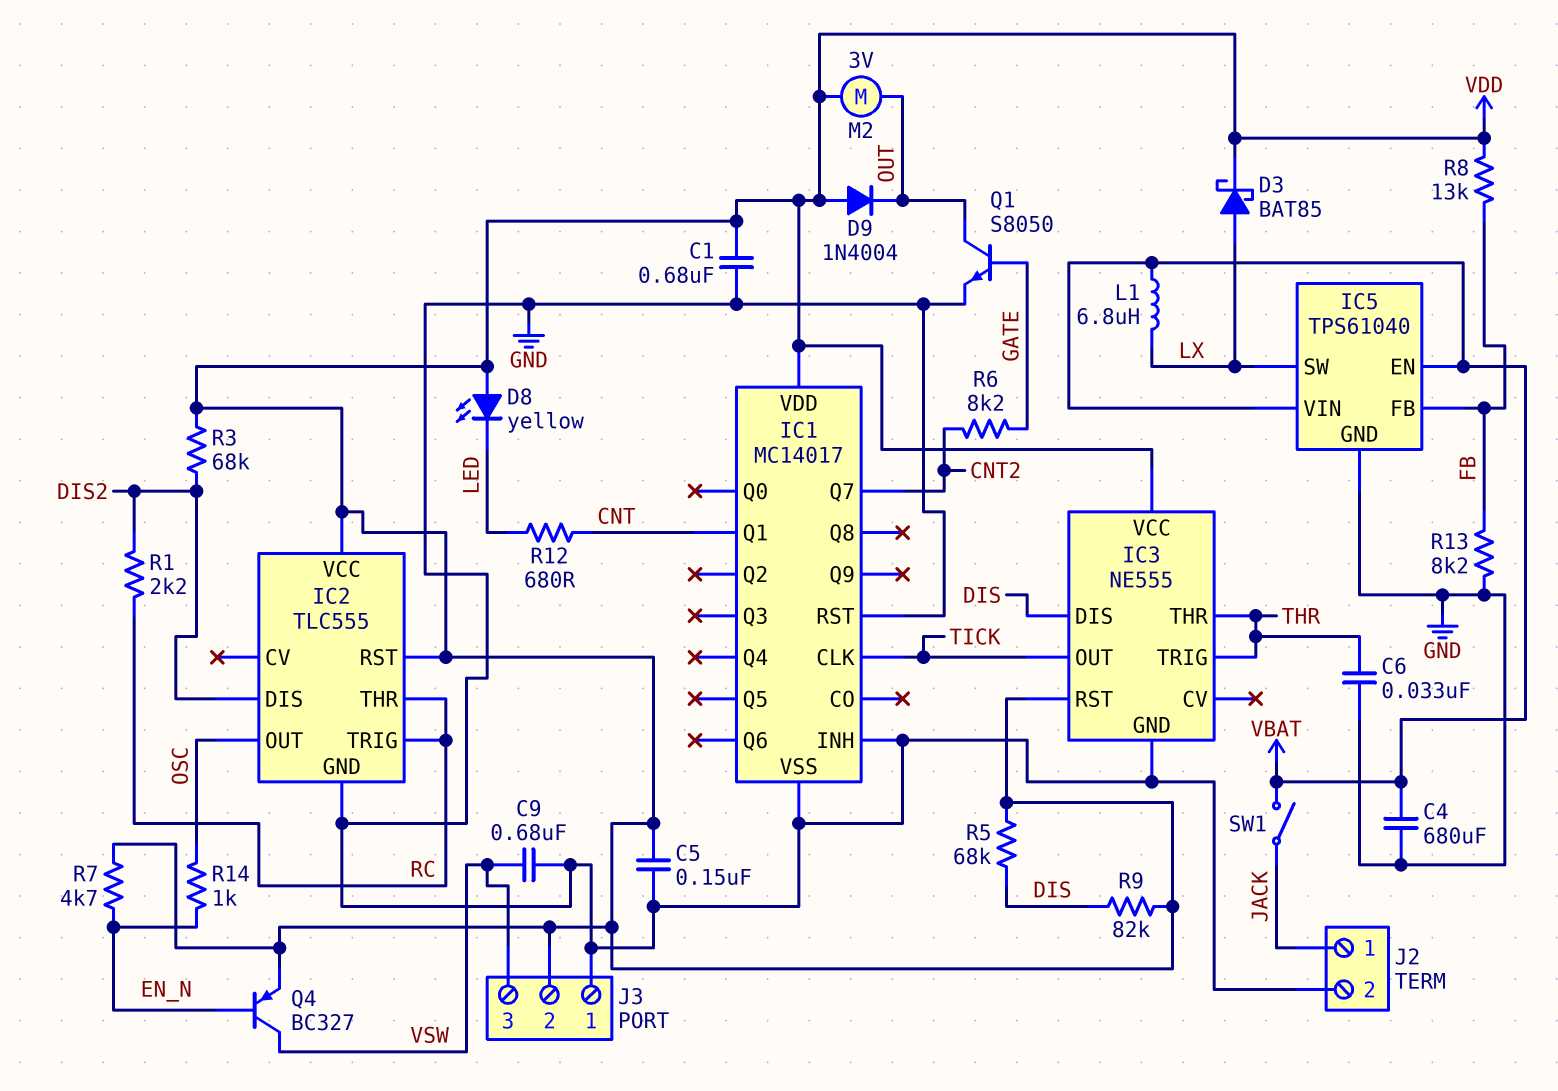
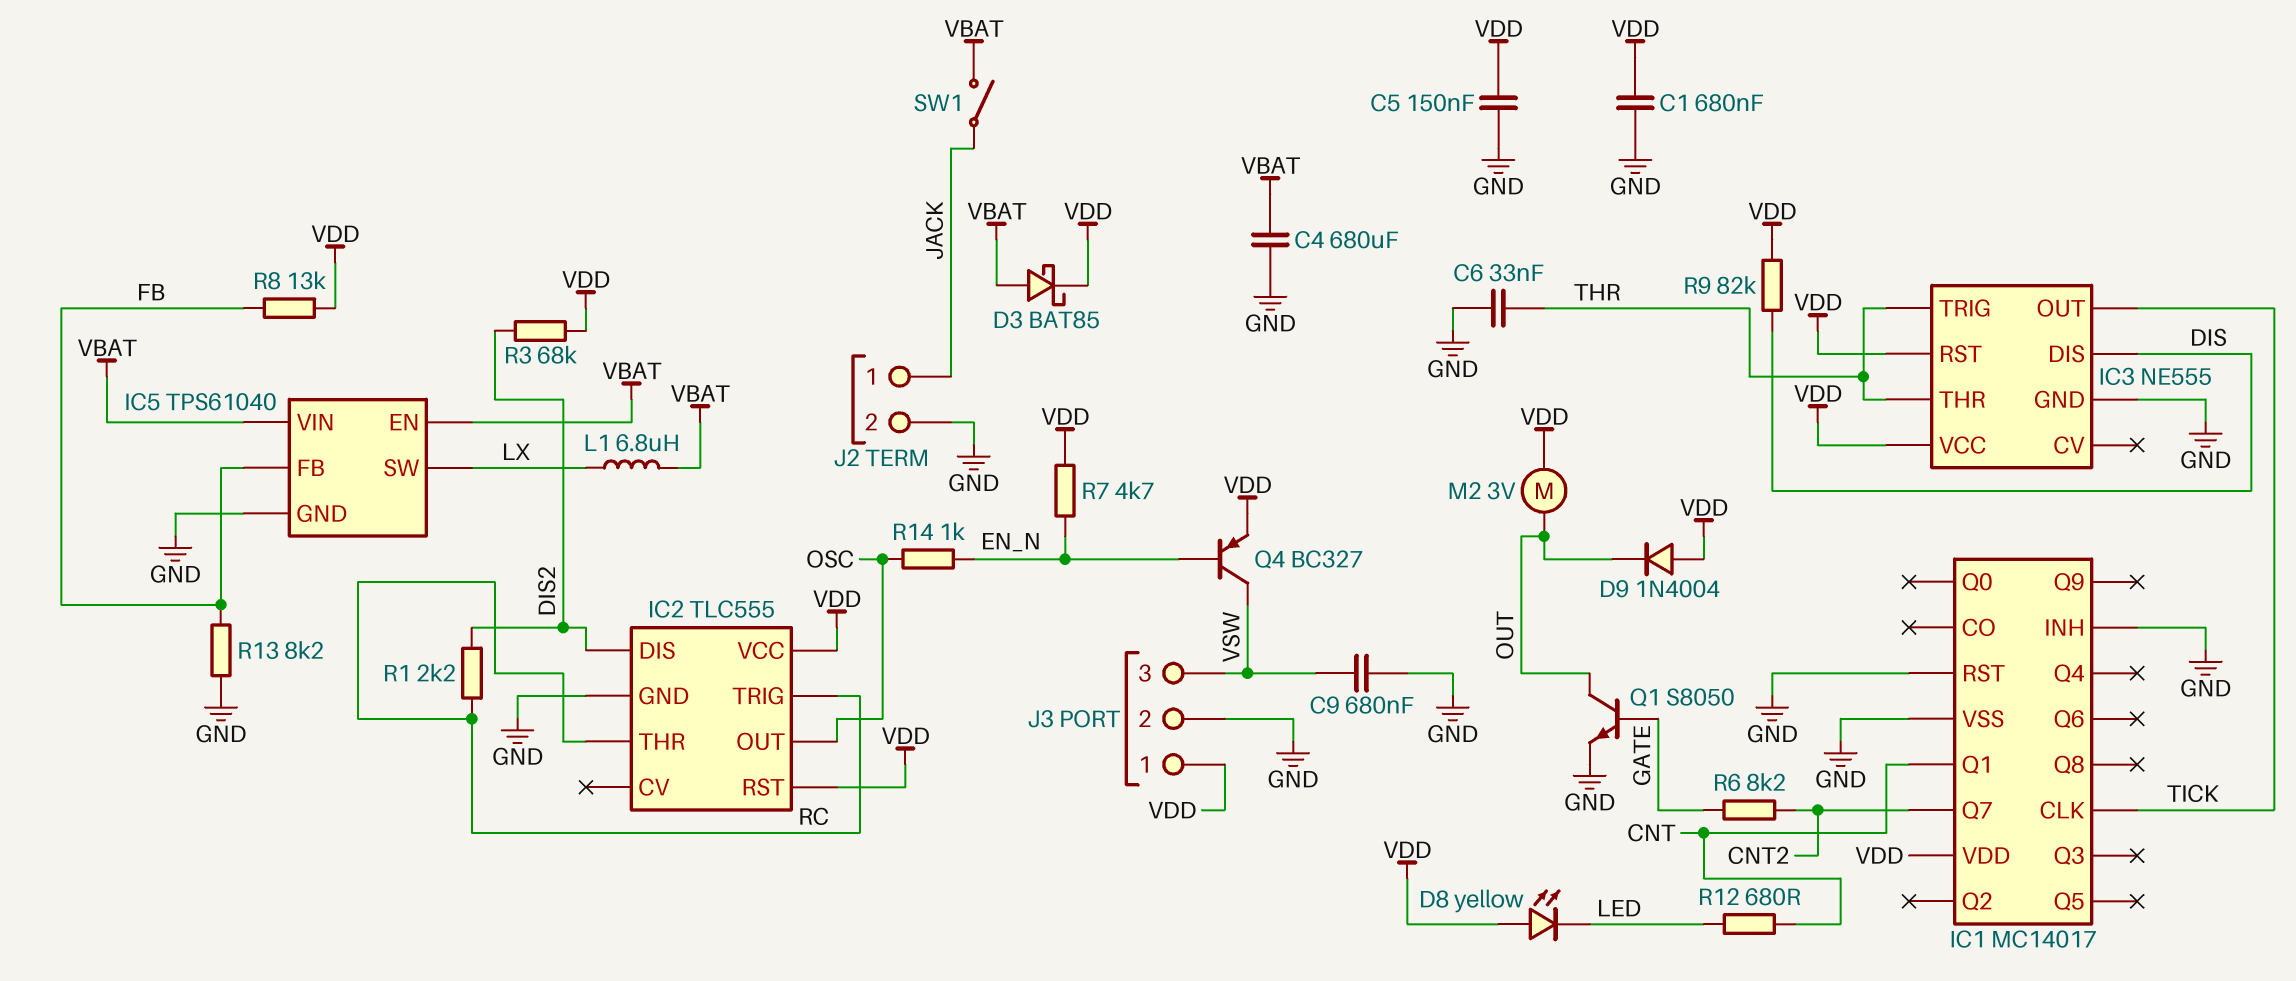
D3: schottky BAT85 (A LX, K VDD) -> schottky BAT85 (A VBAT, K VDD)
J3 pin 1: GND -> VDD
J3 pin 2: VDD -> GND
R5: 68k (DIS, VDD) -> none

